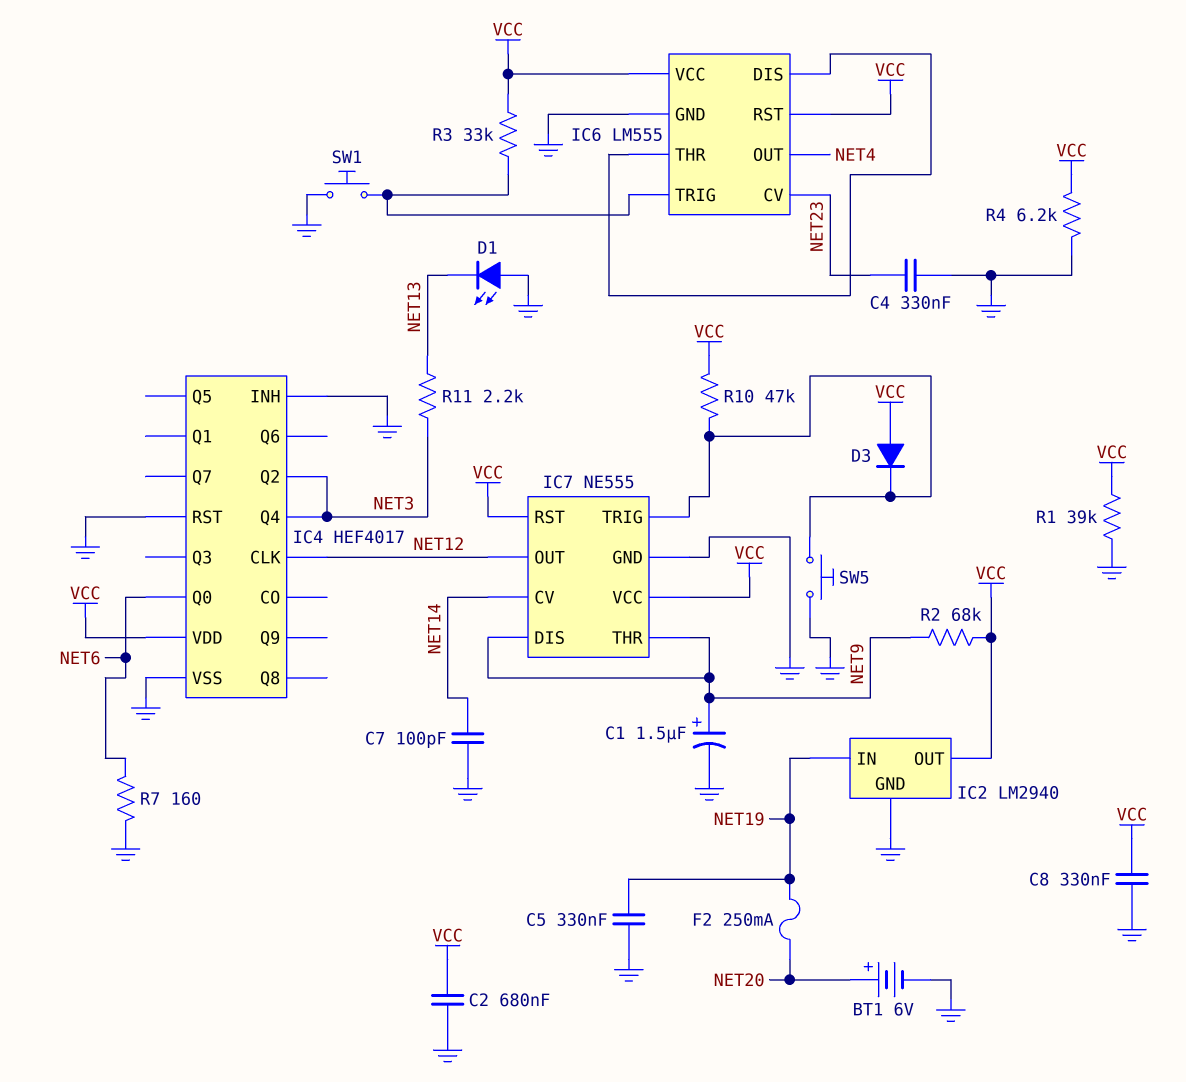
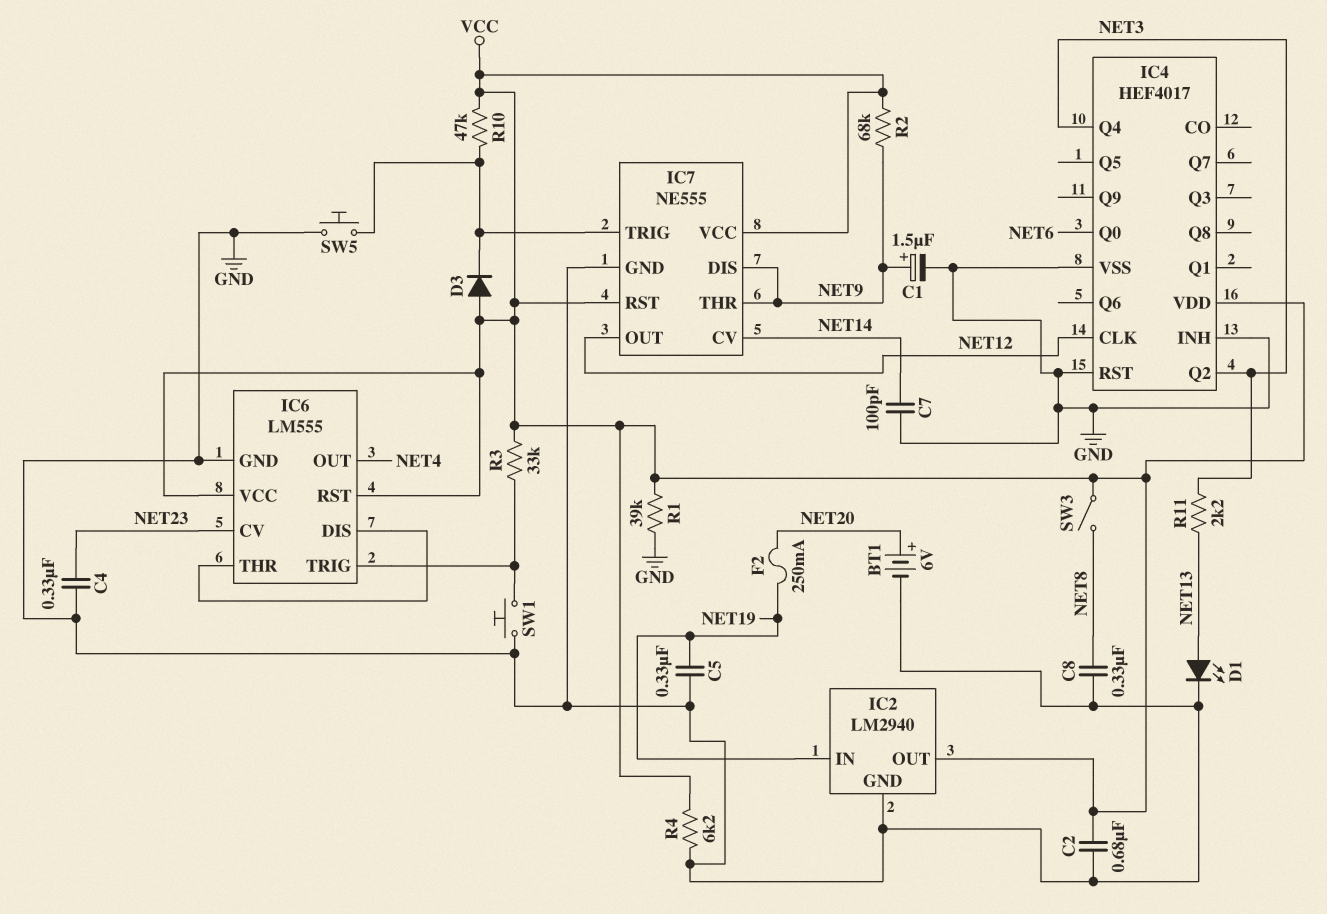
C8: 330nF (GND, VCC) -> 330nF (GND, NET8)
D1: LED (A GND, K NET13) -> LED (A NET13, K GND)
R7: 160 (GND, NET6) -> none
SW3: none -> switch (NET8, VCC)

